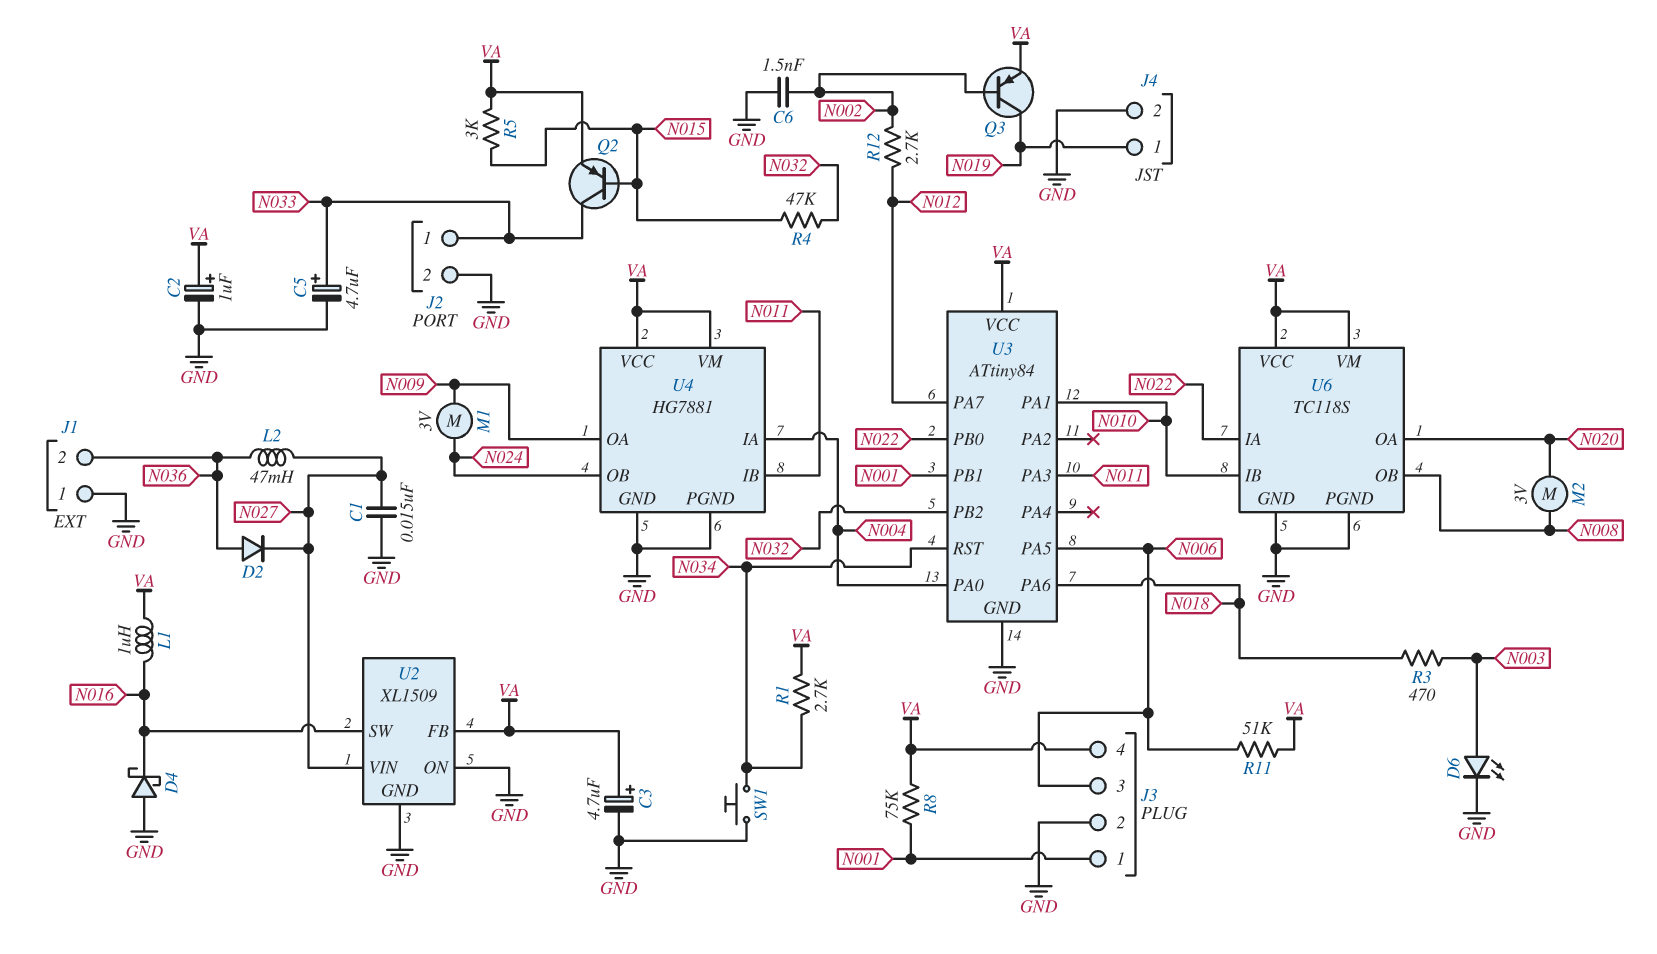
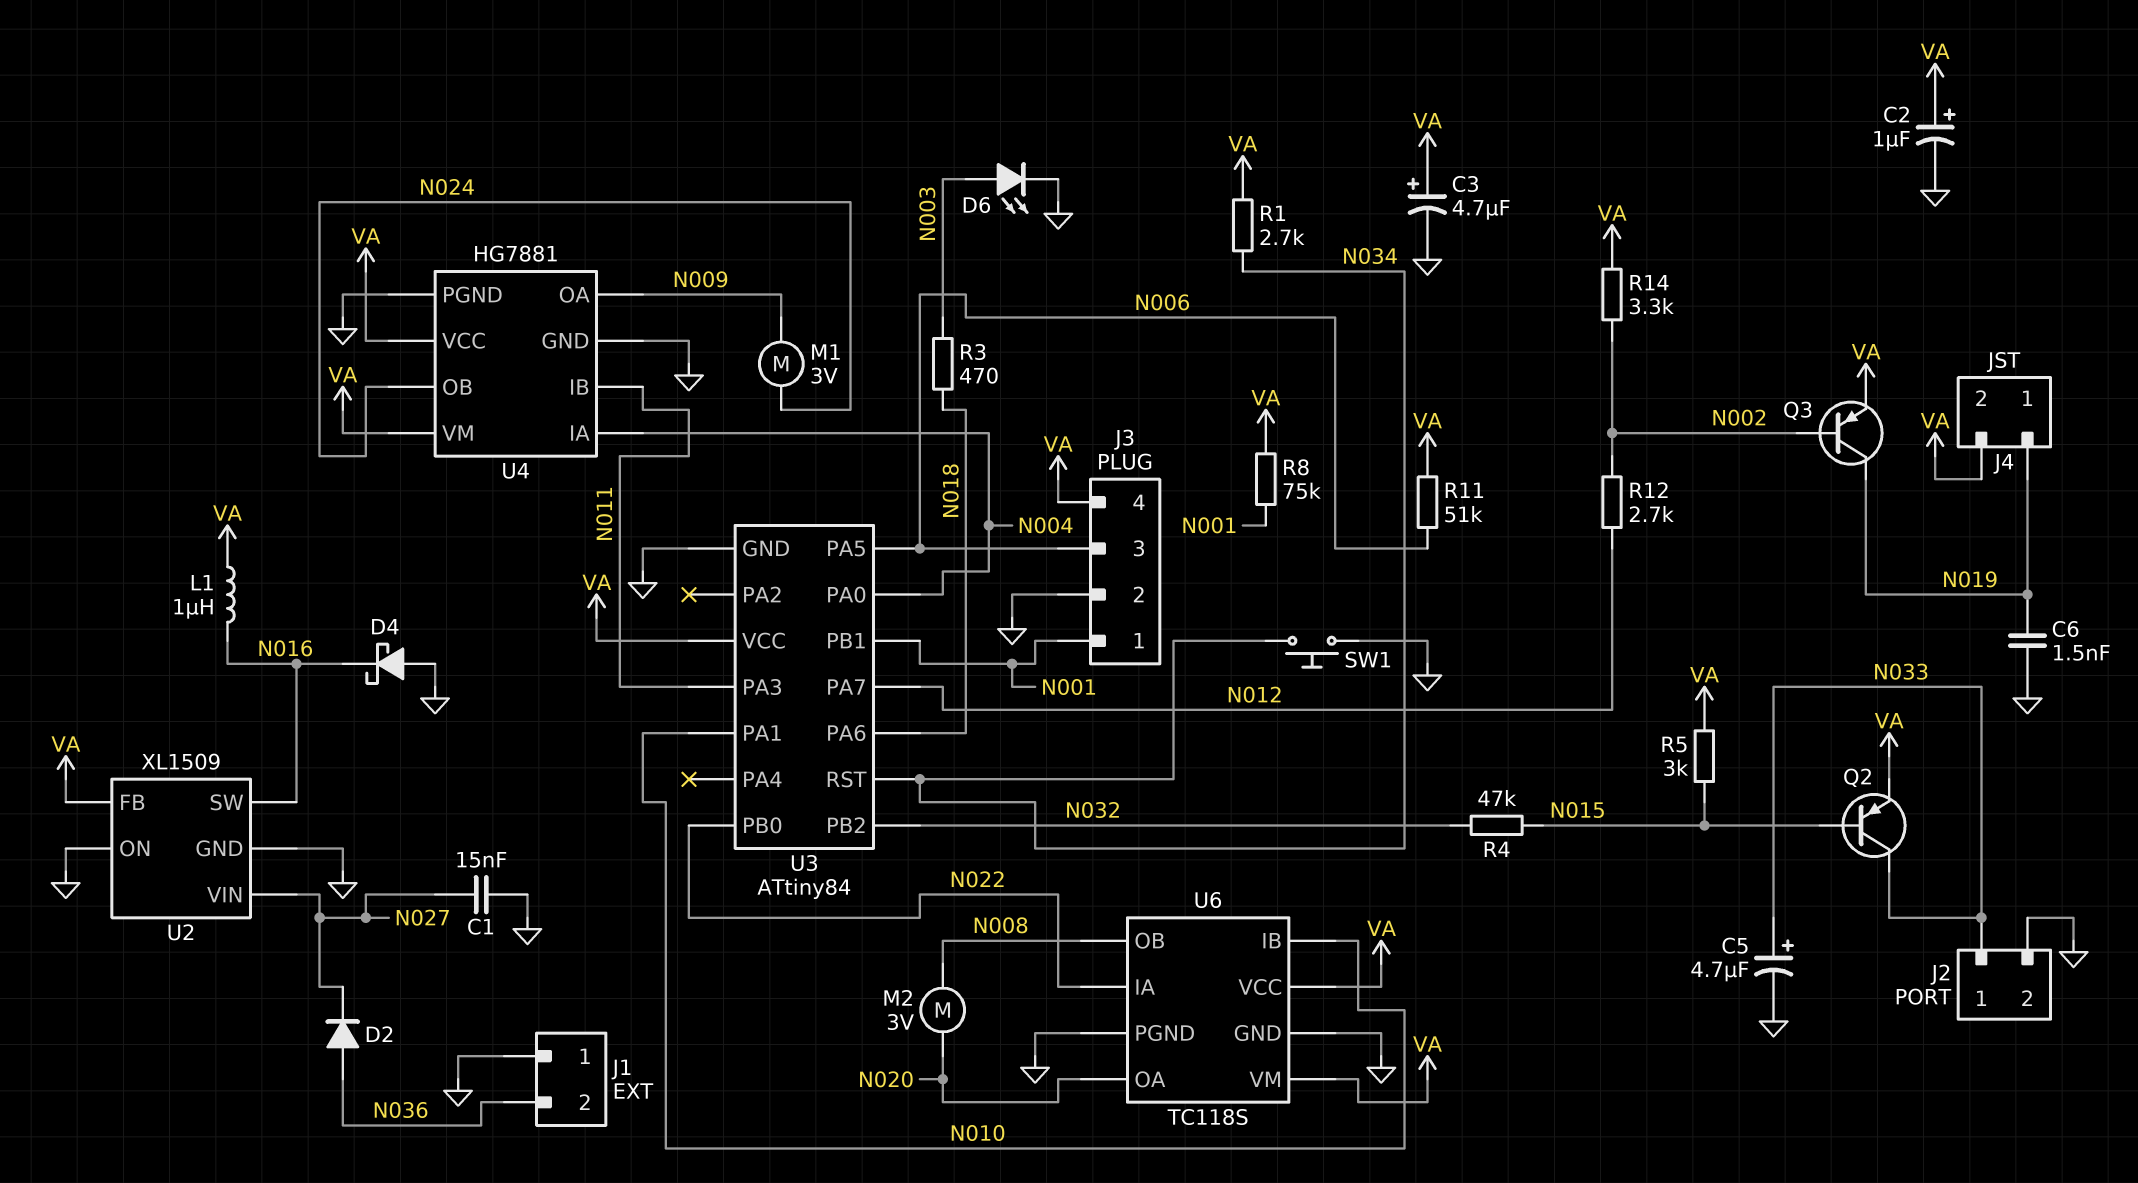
C6: 1.5nF (GND, N002) -> 1.5nF (GND, N019)
J4 pin 2: GND -> VA
L2: 47mH (N027, N036) -> none
R14: none -> 3.3k (N002, VA)

